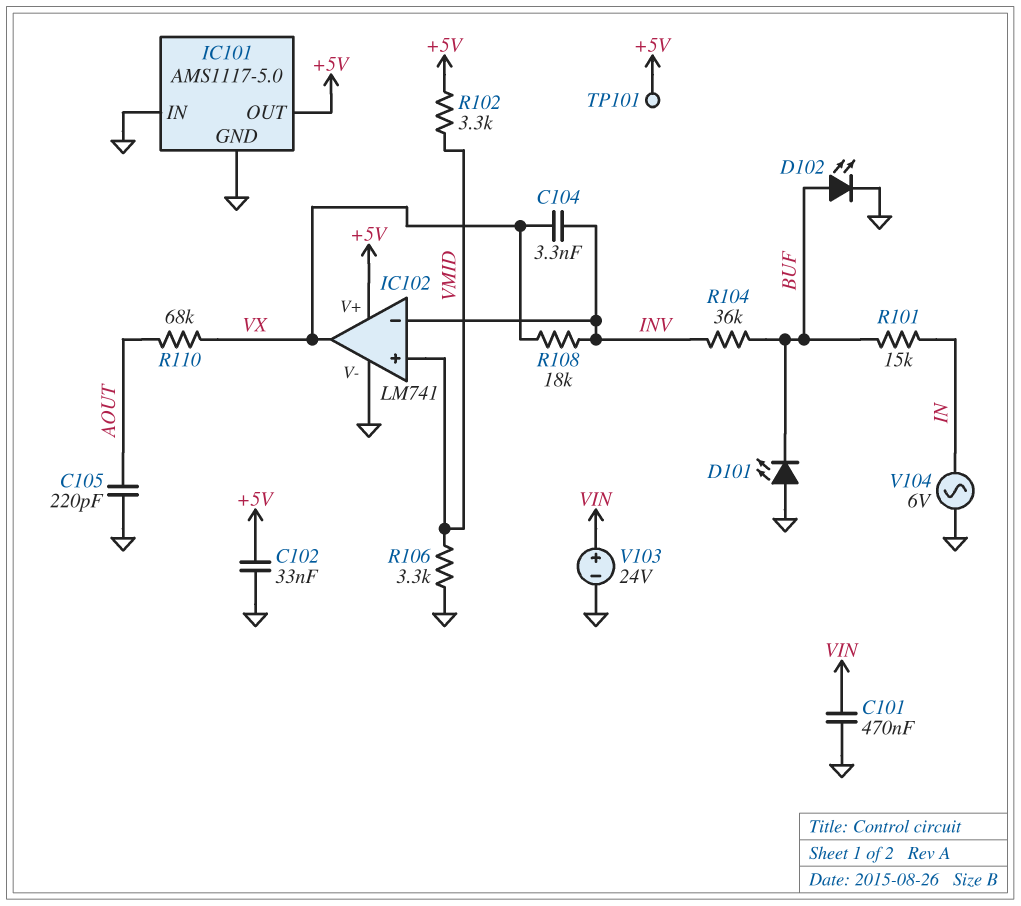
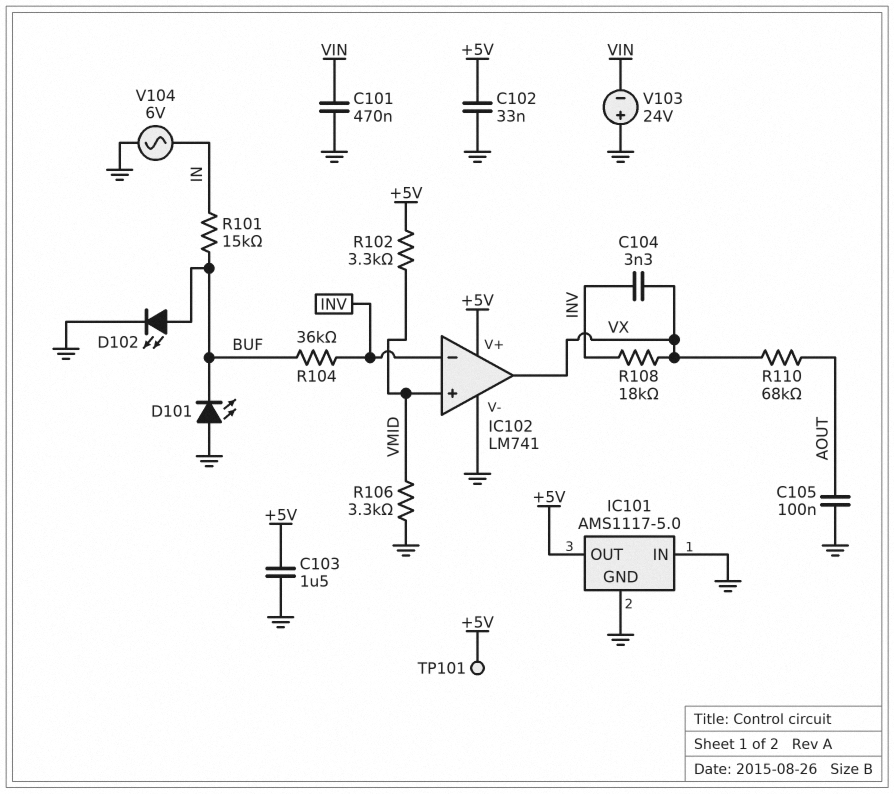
C103: none -> 1.5uF (+5V, GND)
C105: 220pF (AOUT, GND) -> 100nF (AOUT, GND)
V103: 24V (plus VIN, minus GND) -> 24V (plus GND, minus VIN)

